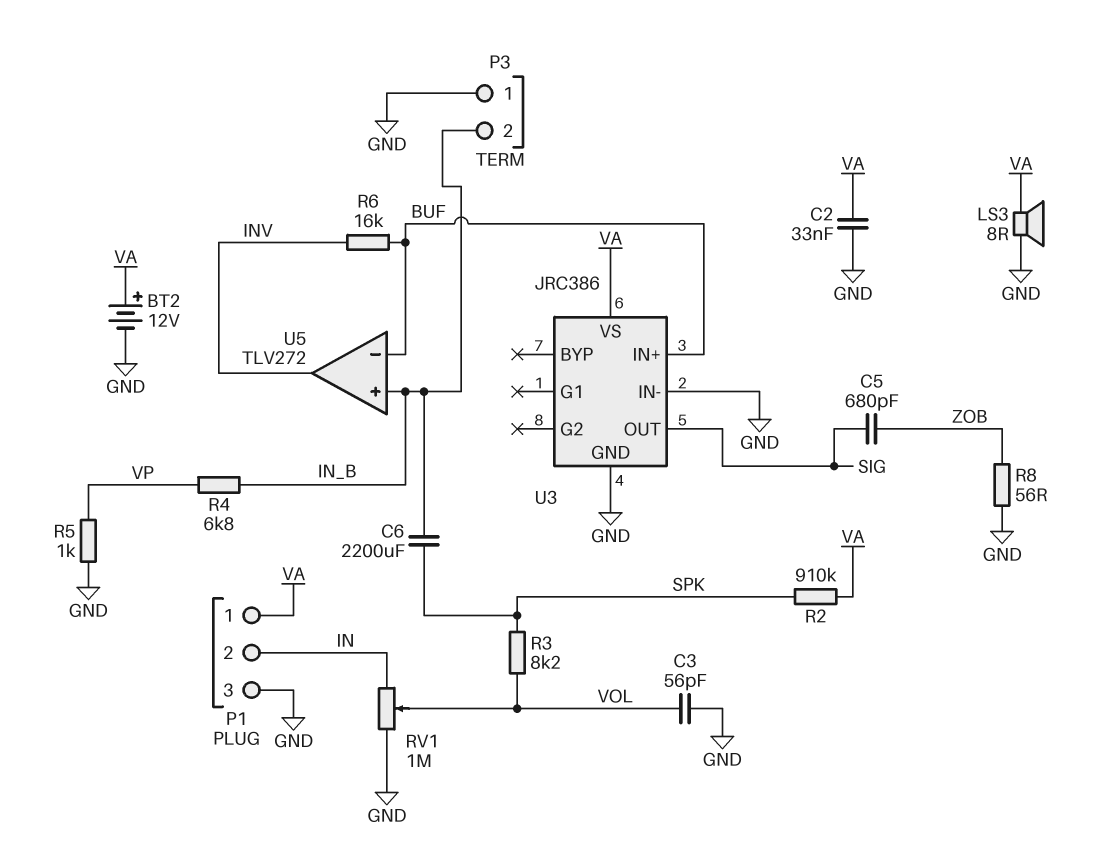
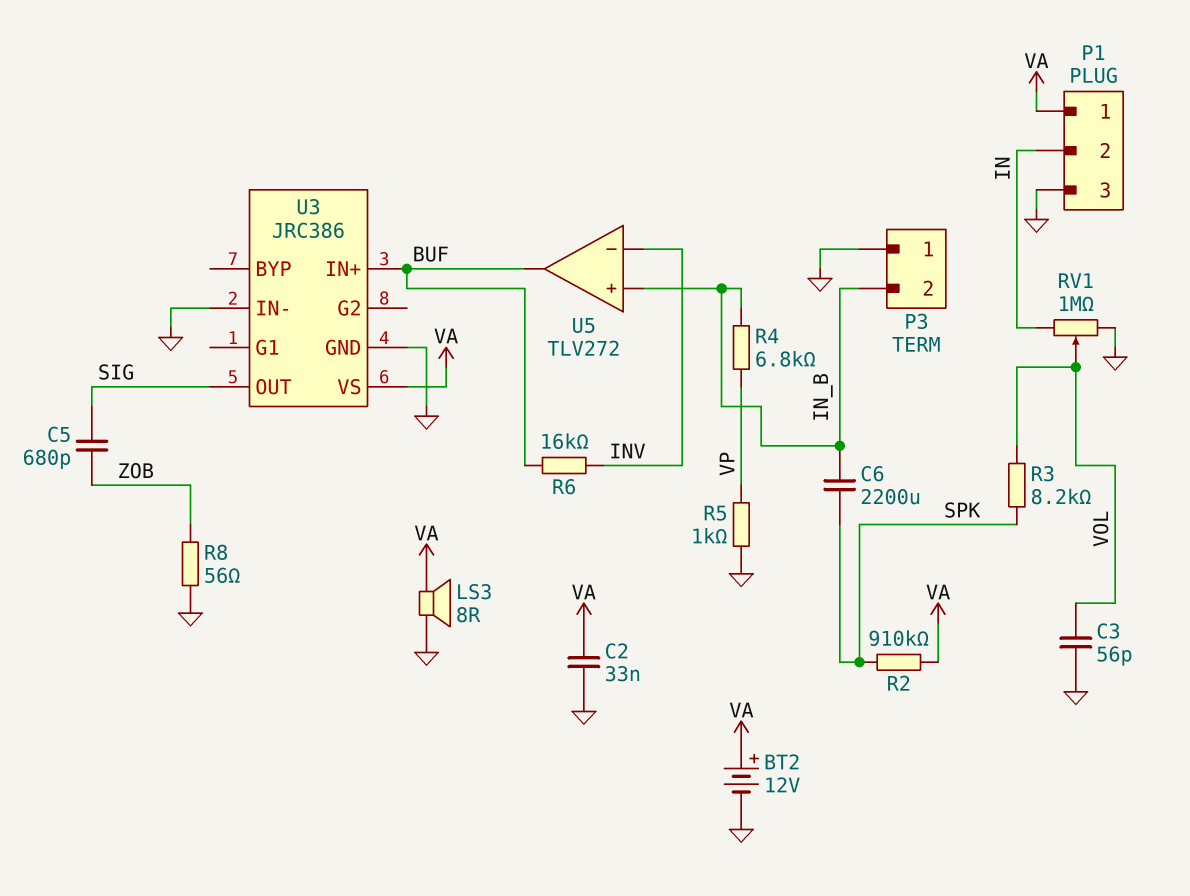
U5 pin in-: BUF -> INV
U5 pin out: INV -> BUF

